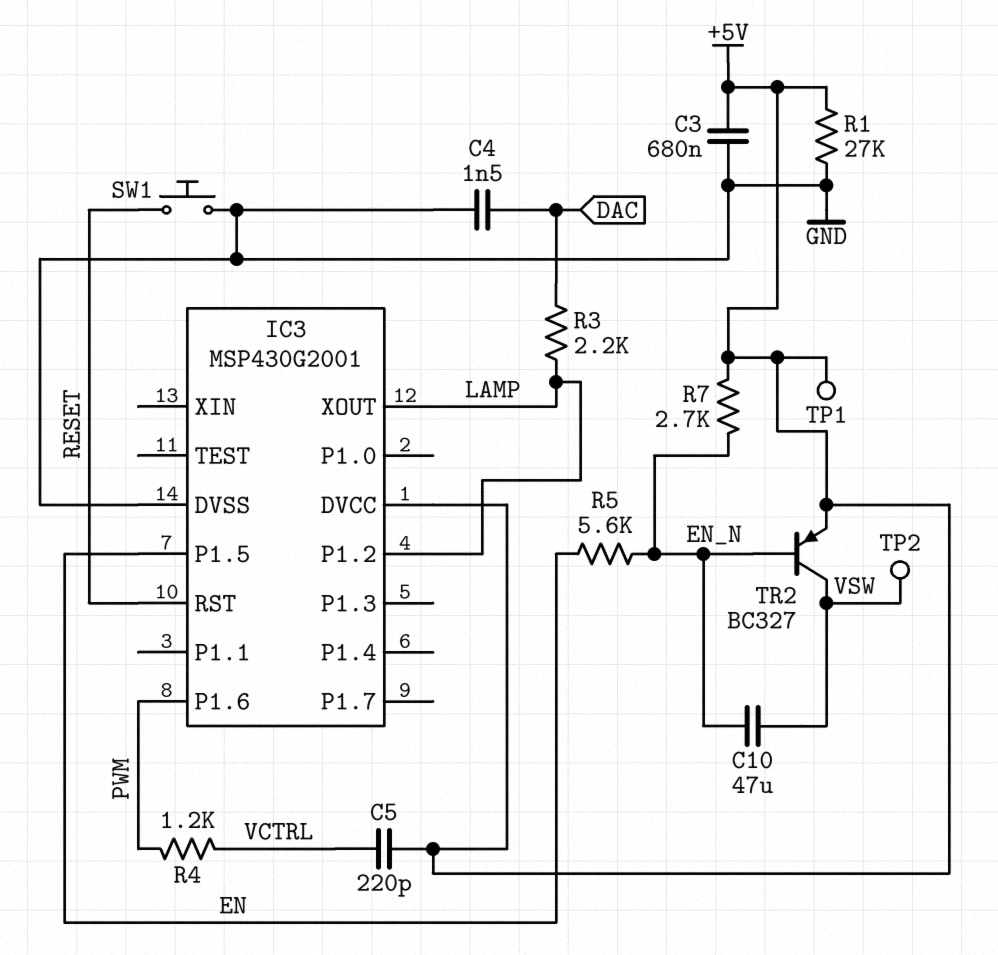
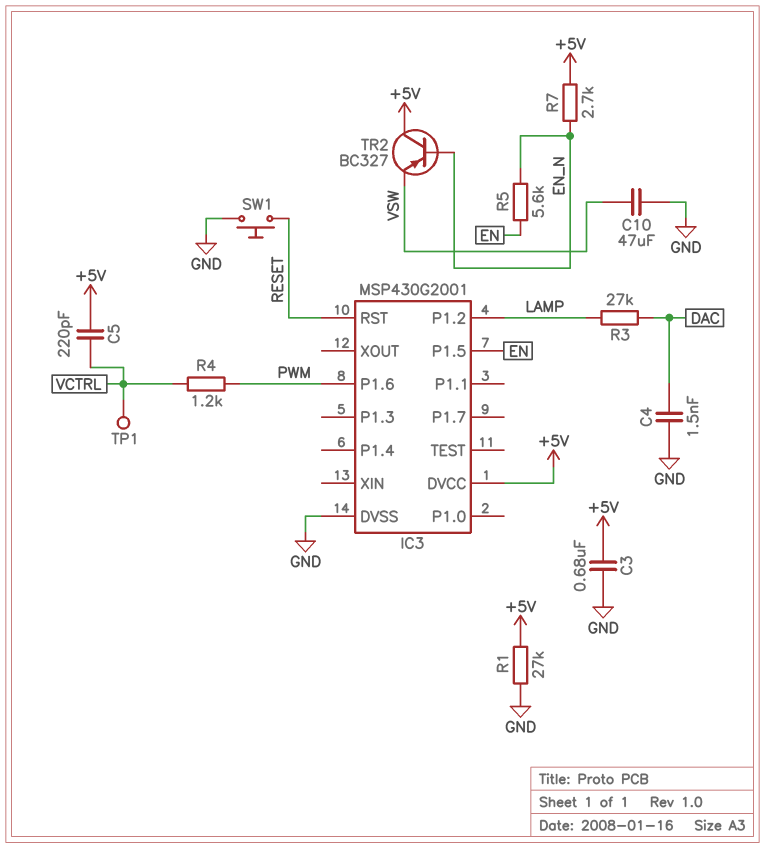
C10: 47uF (EN_N, VSW) -> 47uF (GND, VSW)
IC3 pin XOUT: LAMP -> none
R3: 2.2k (DAC, LAMP) -> 27k (DAC, LAMP)
TP1: test point (+5V) -> test point (VCTRL)
TP2: test point (VSW) -> none
TR2: PNP BC327 (B EN_N, C VSW, E +5V) -> PNP BC327 (B EN_N, C +5V, E VSW)

